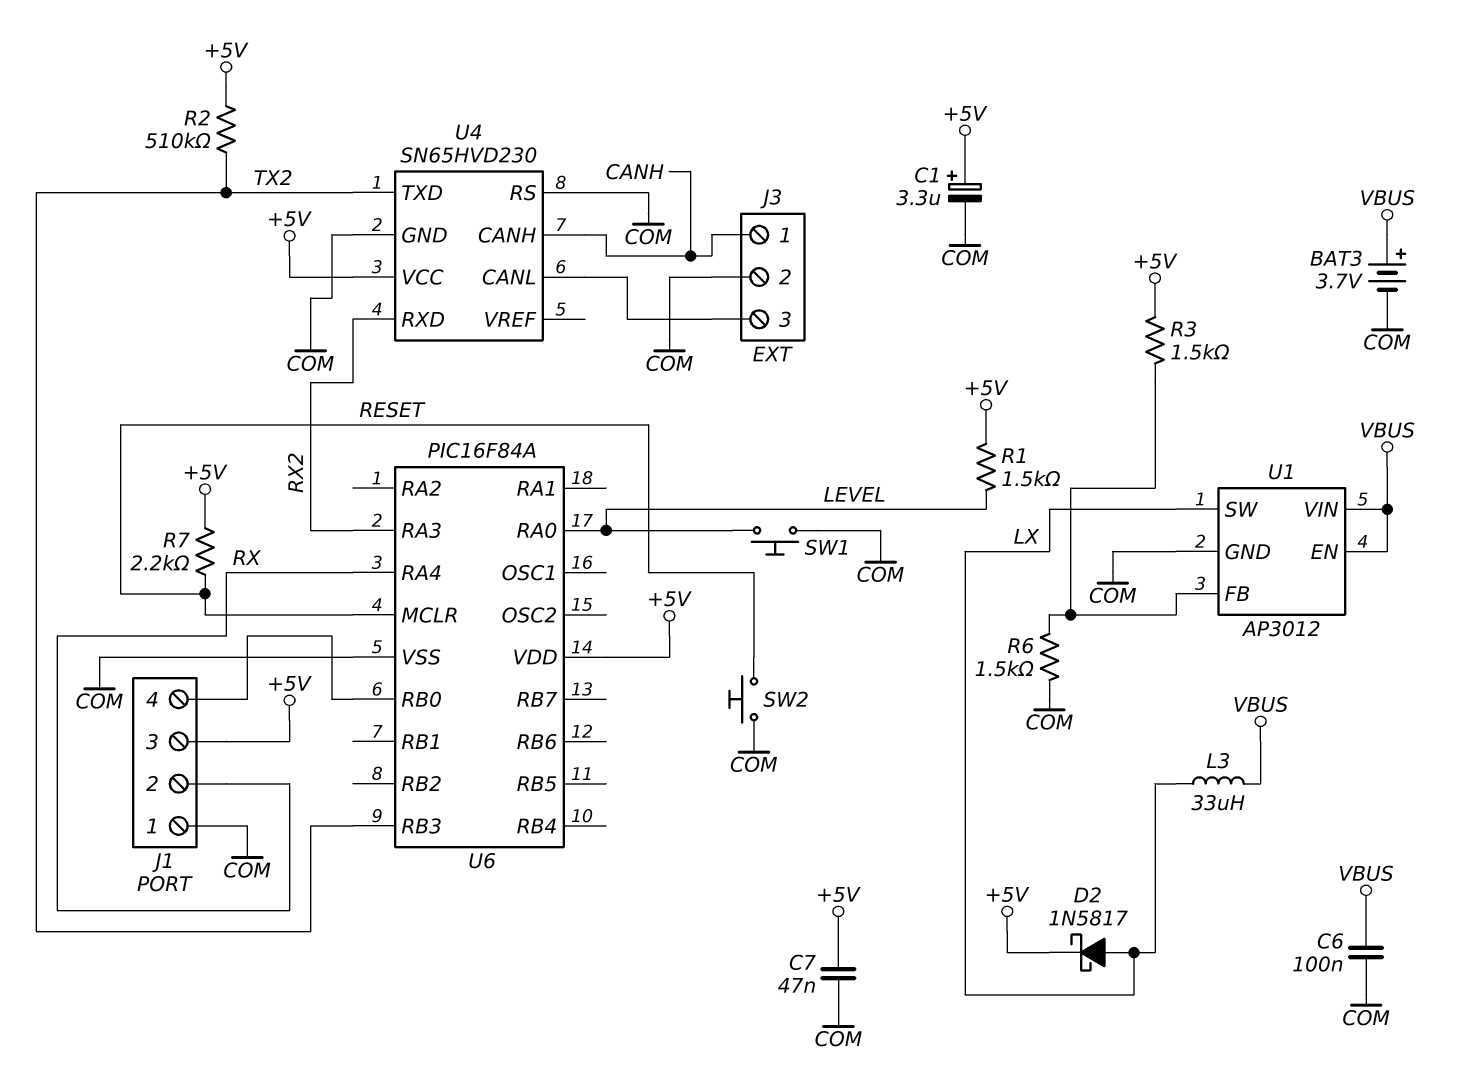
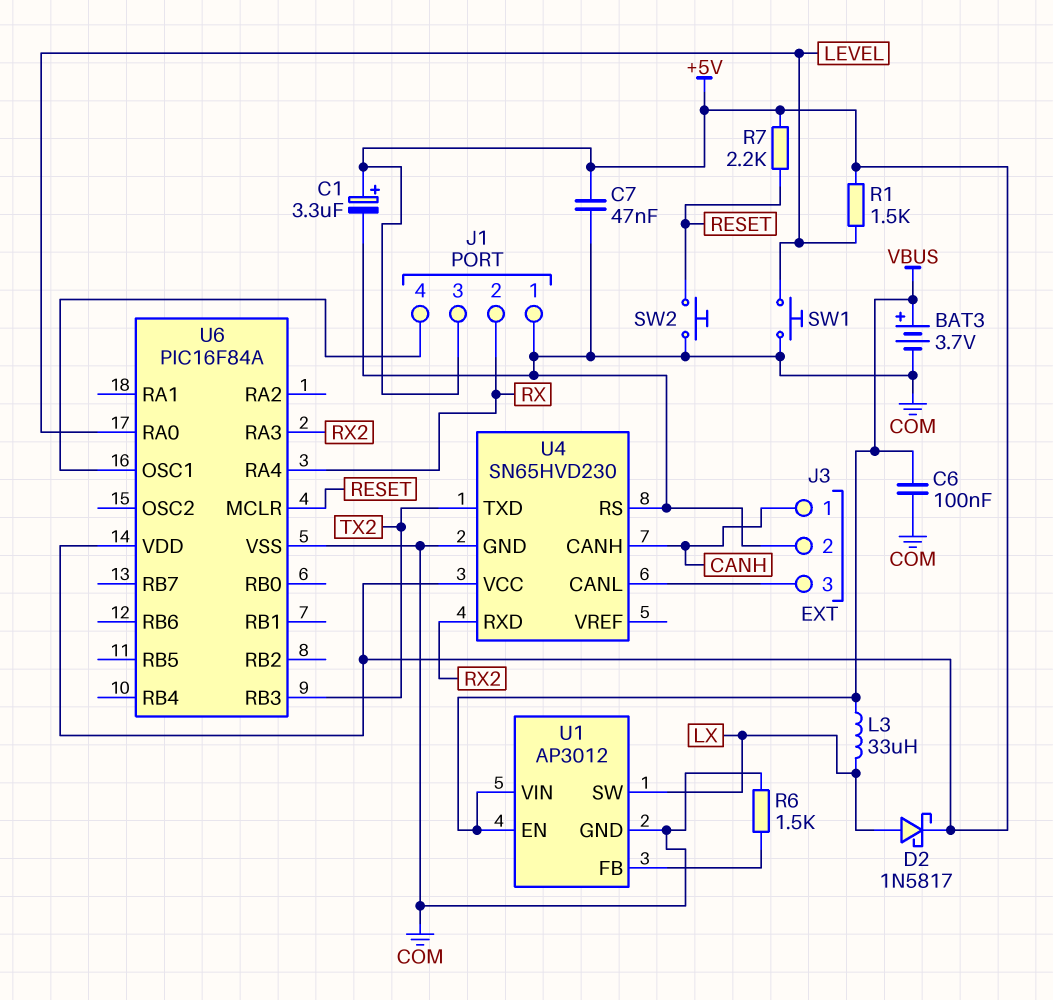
R2: 510k (+5V, TX2) -> none
R3: 1.5k (+5V, U1/FB) -> none
U6 pin OSC1: none -> J1/4
U6 pin RB0: J1/4 -> none

